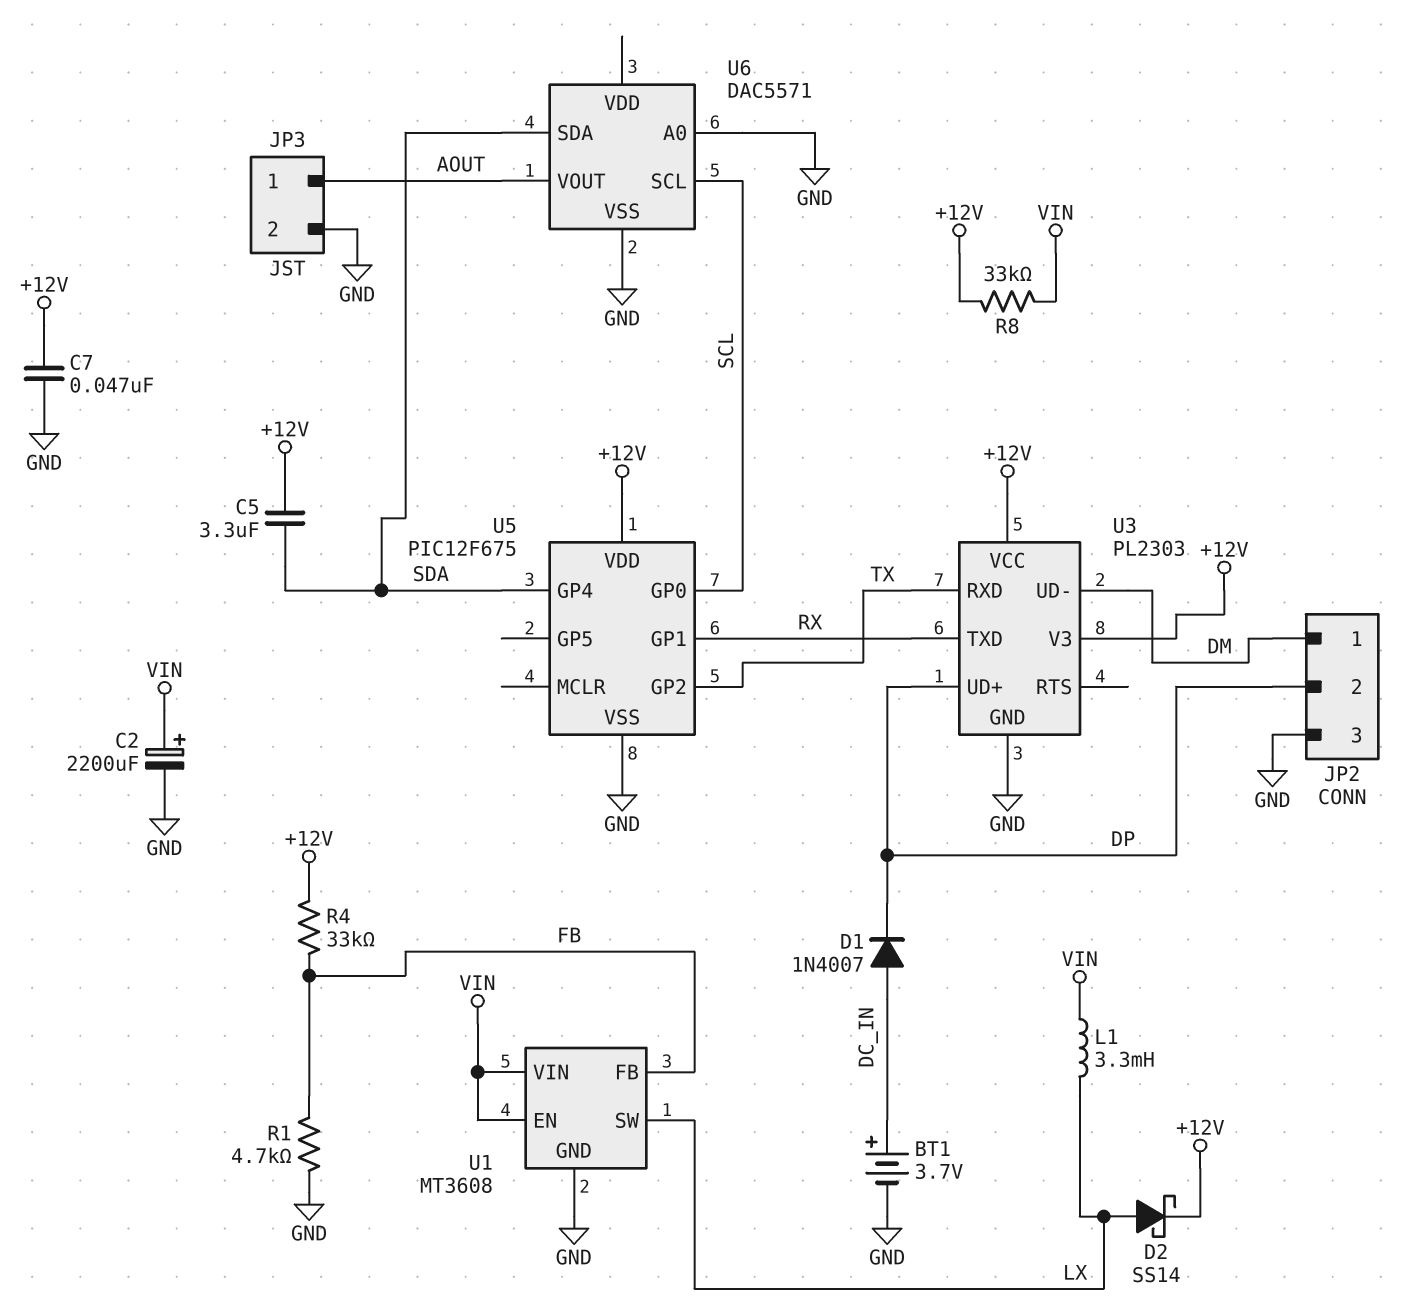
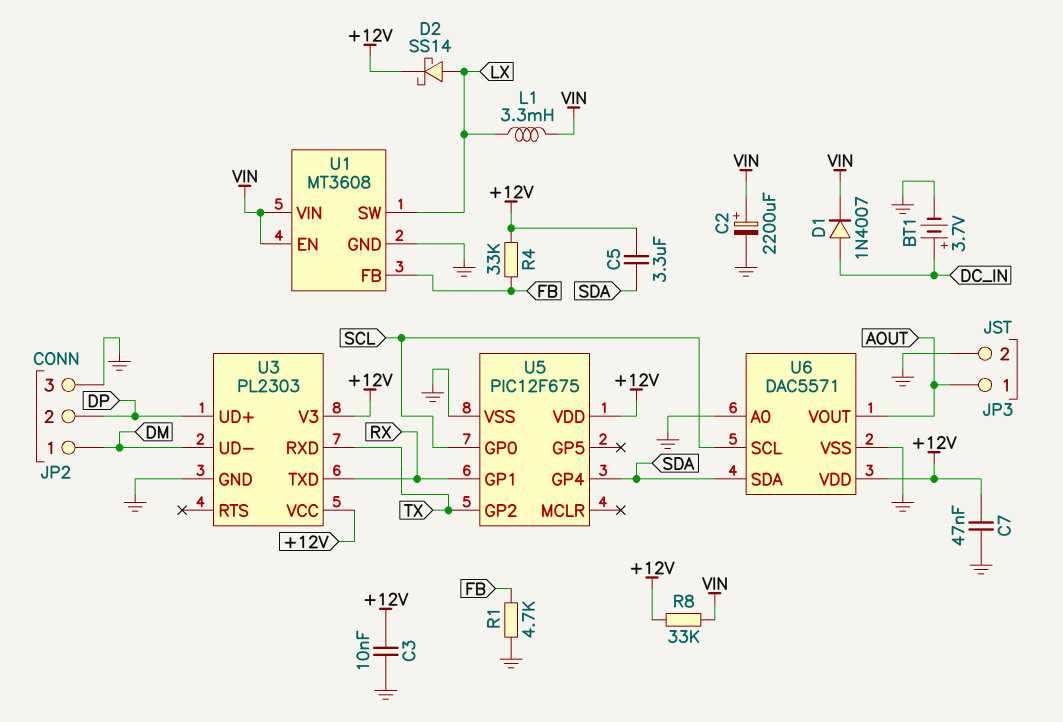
C3: none -> 10nF (+12V, GND)
D1: diode 1N4007 (A DC_IN, K DP) -> diode 1N4007 (A DC_IN, K VIN)
U6 pin VDD: none -> +12V

